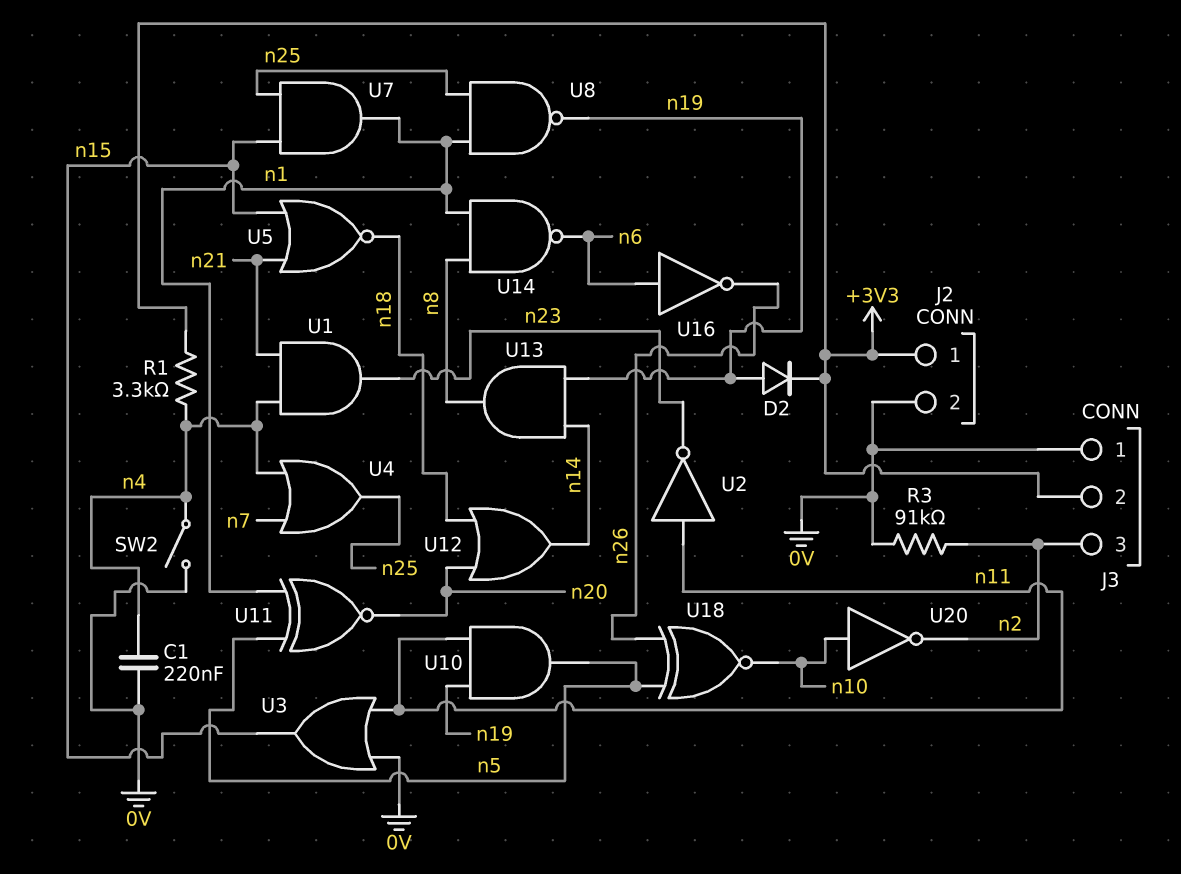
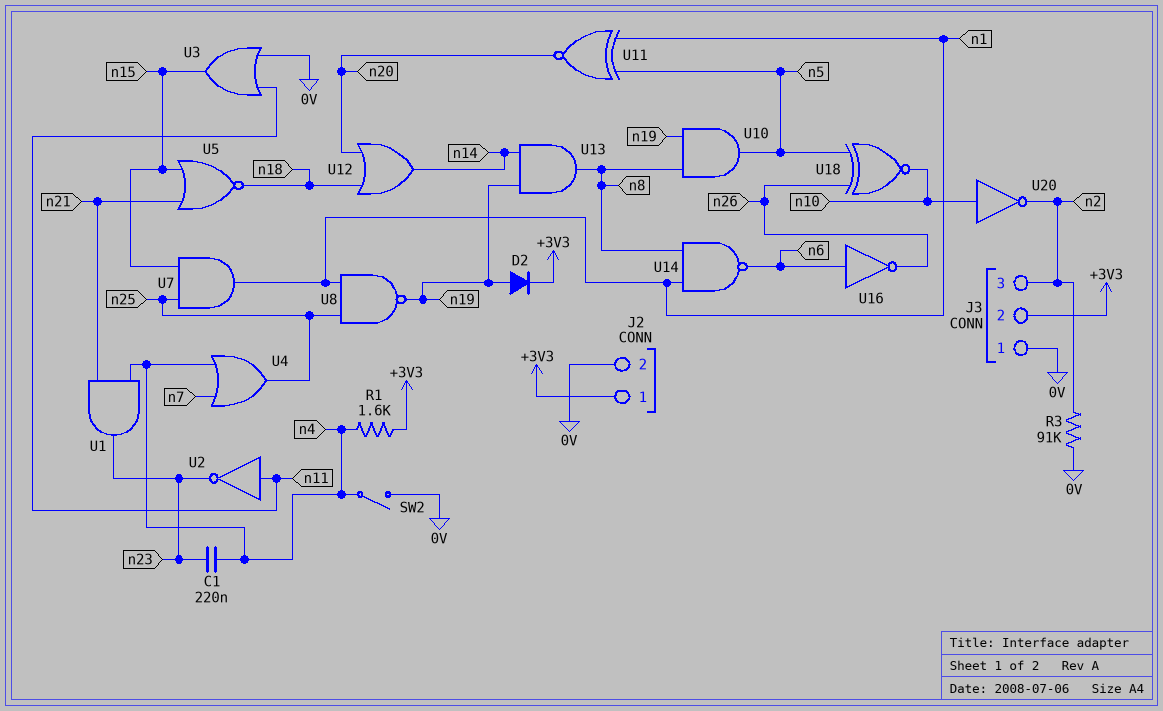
C1: 220nF (0V, n4) -> 220nF (n4, n23)
R1: 3.3k (+3V3, n4) -> 1.6k (+3V3, n4)
U10: AND (in n11, in n19, out n5) -> AND (in n8, in n19, out n5)

